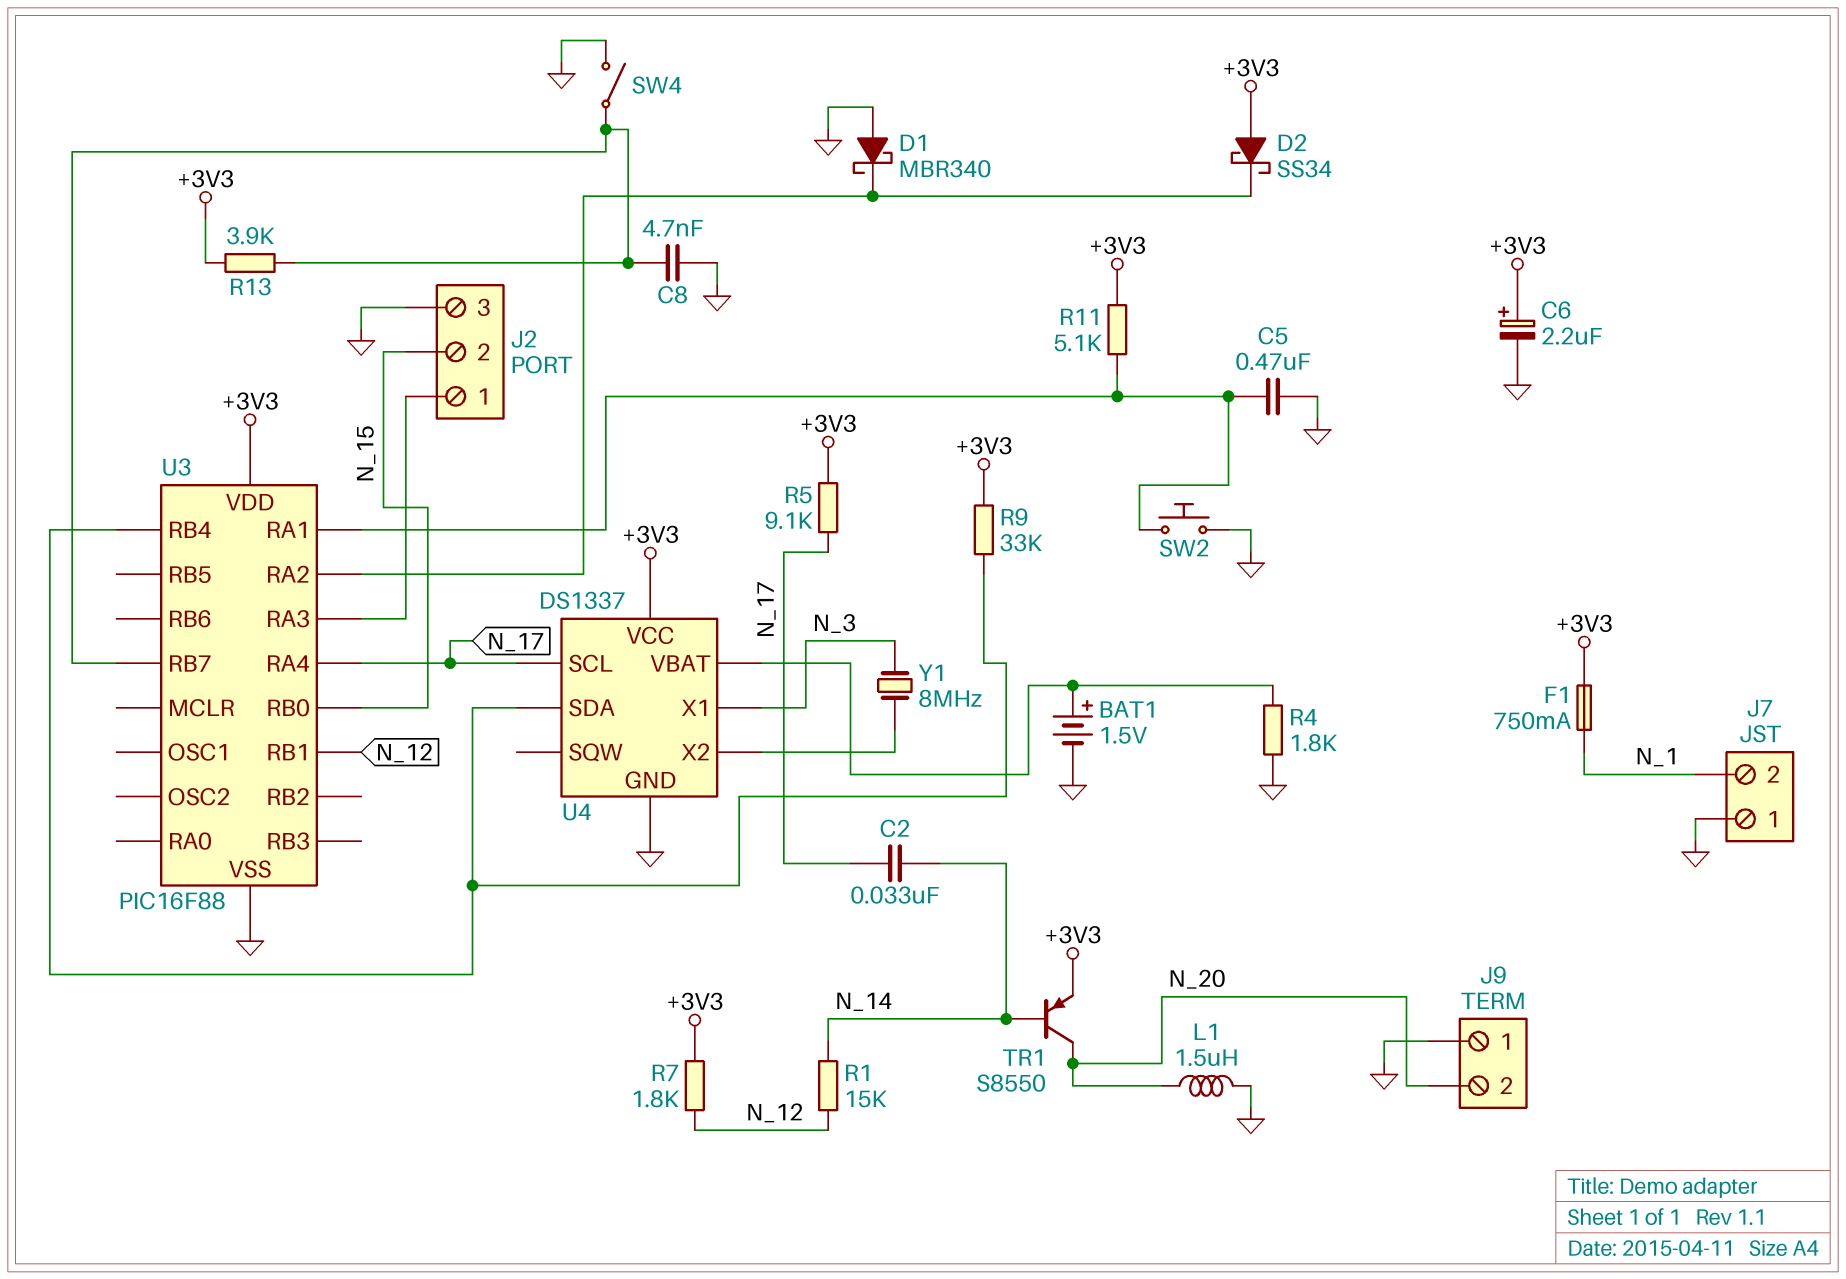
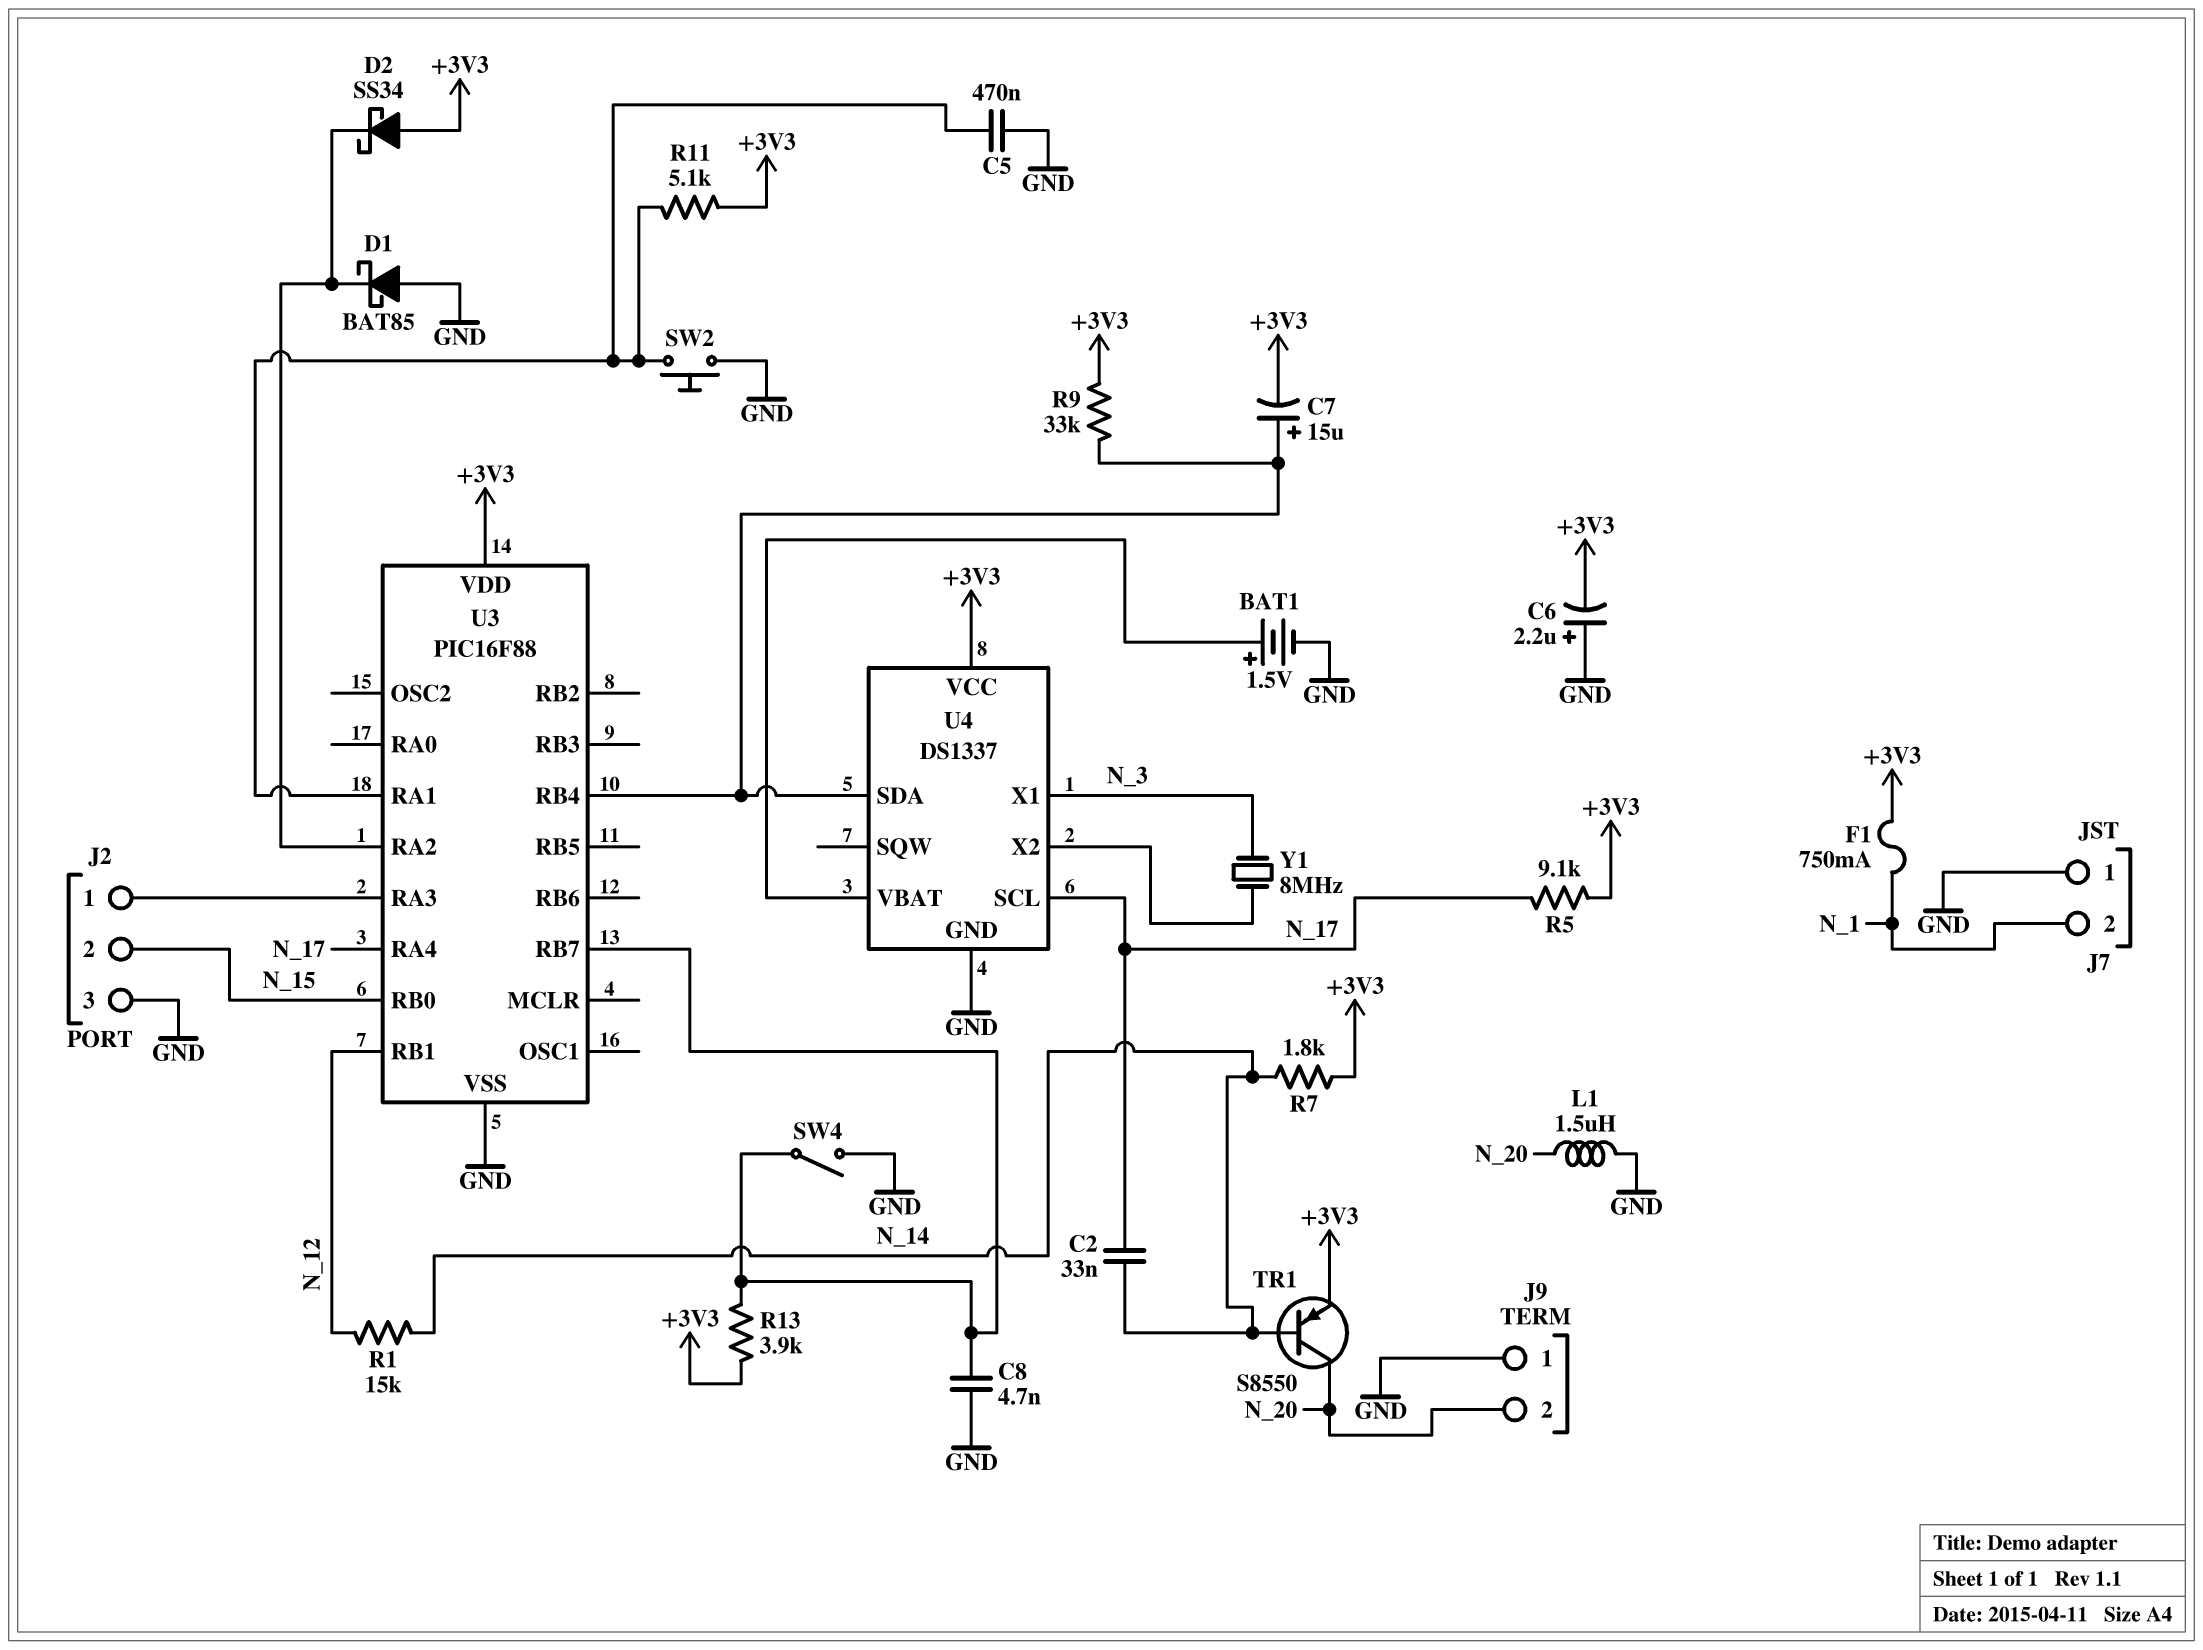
C6: 2.2uF (plus +3V3, minus GND) -> 2.2uF (plus GND, minus +3V3)
C7: none -> 15uF (plus U3/RB4, minus +3V3)
D1: schottky MBR340 (A GND, K U3/RA2) -> schottky BAT85 (A GND, K U3/RA2)
R4: 1.8k (GND, U4/VBAT) -> none
R7: 1.8k (+3V3, N_12) -> 1.8k (+3V3, N_14)

